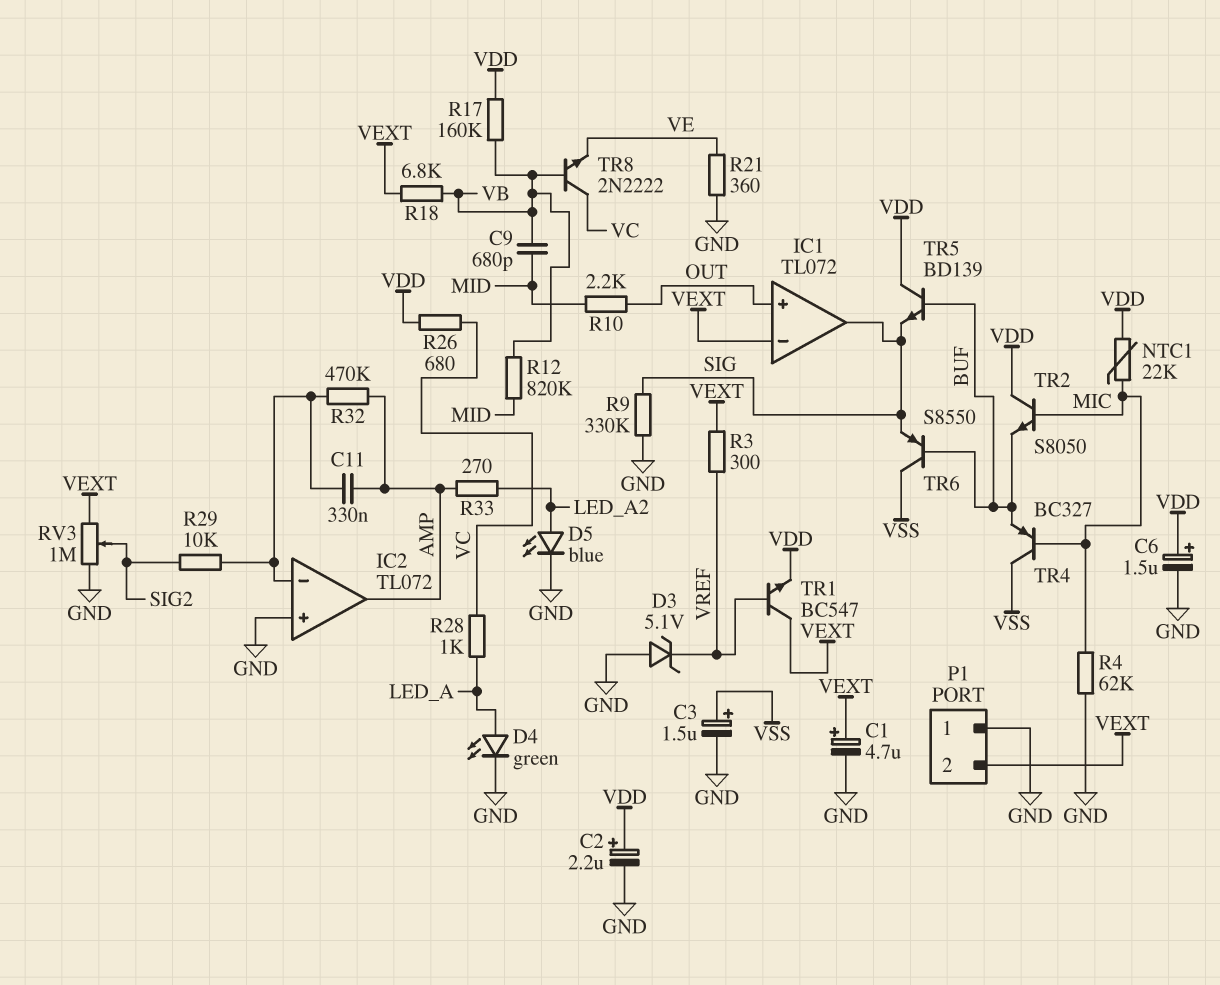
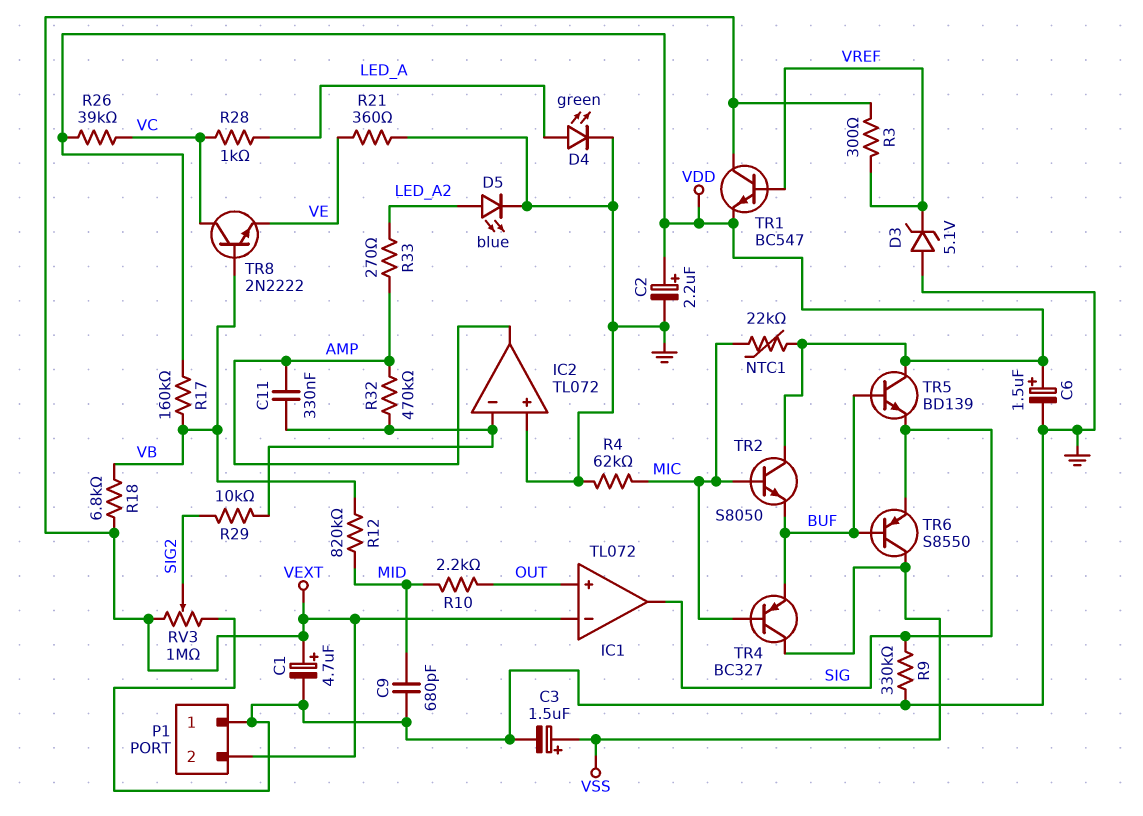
C9: 680pF (MID, VB) -> 680pF (GND, MID)
R26: 680 (VC, VDD) -> 39k (VC, VDD)

